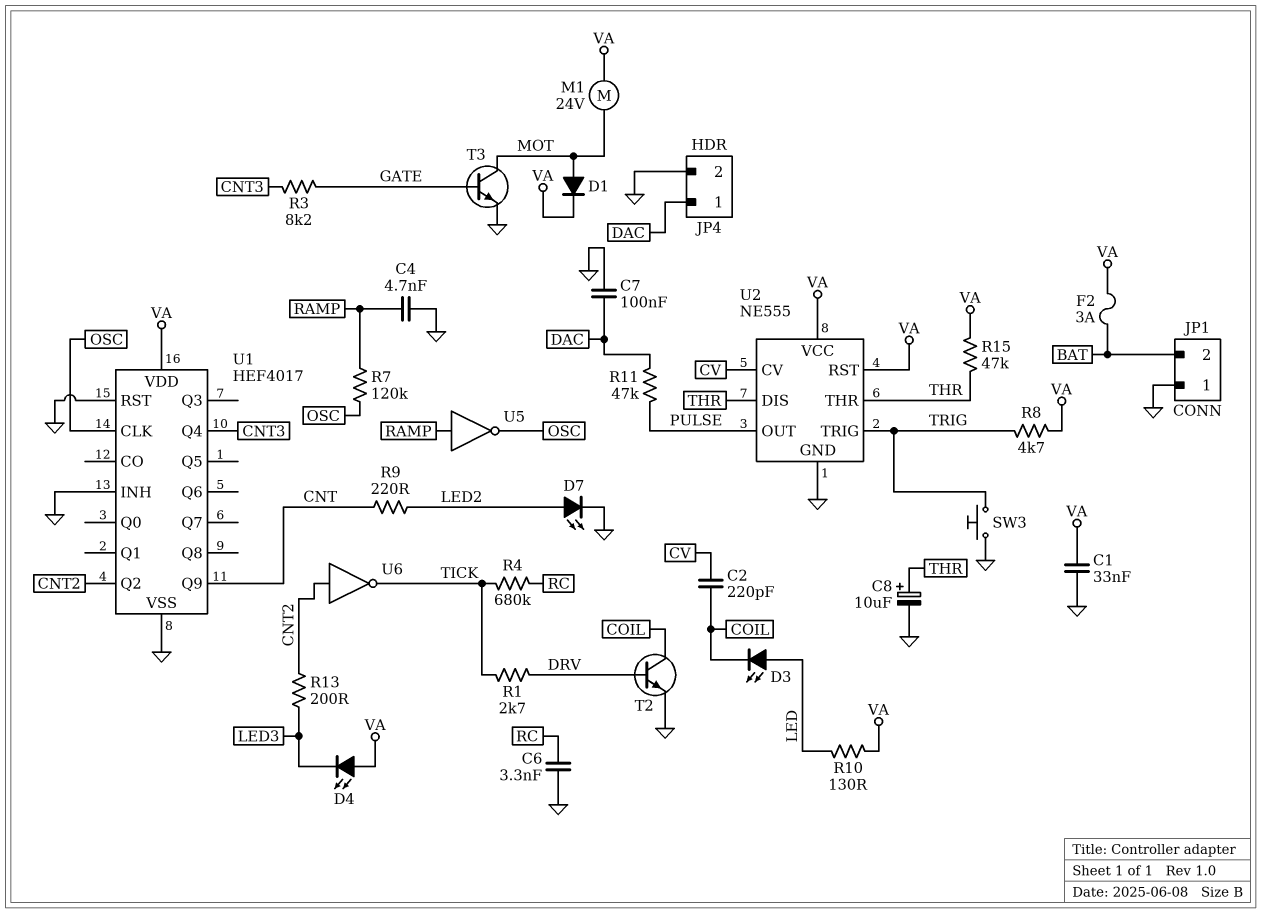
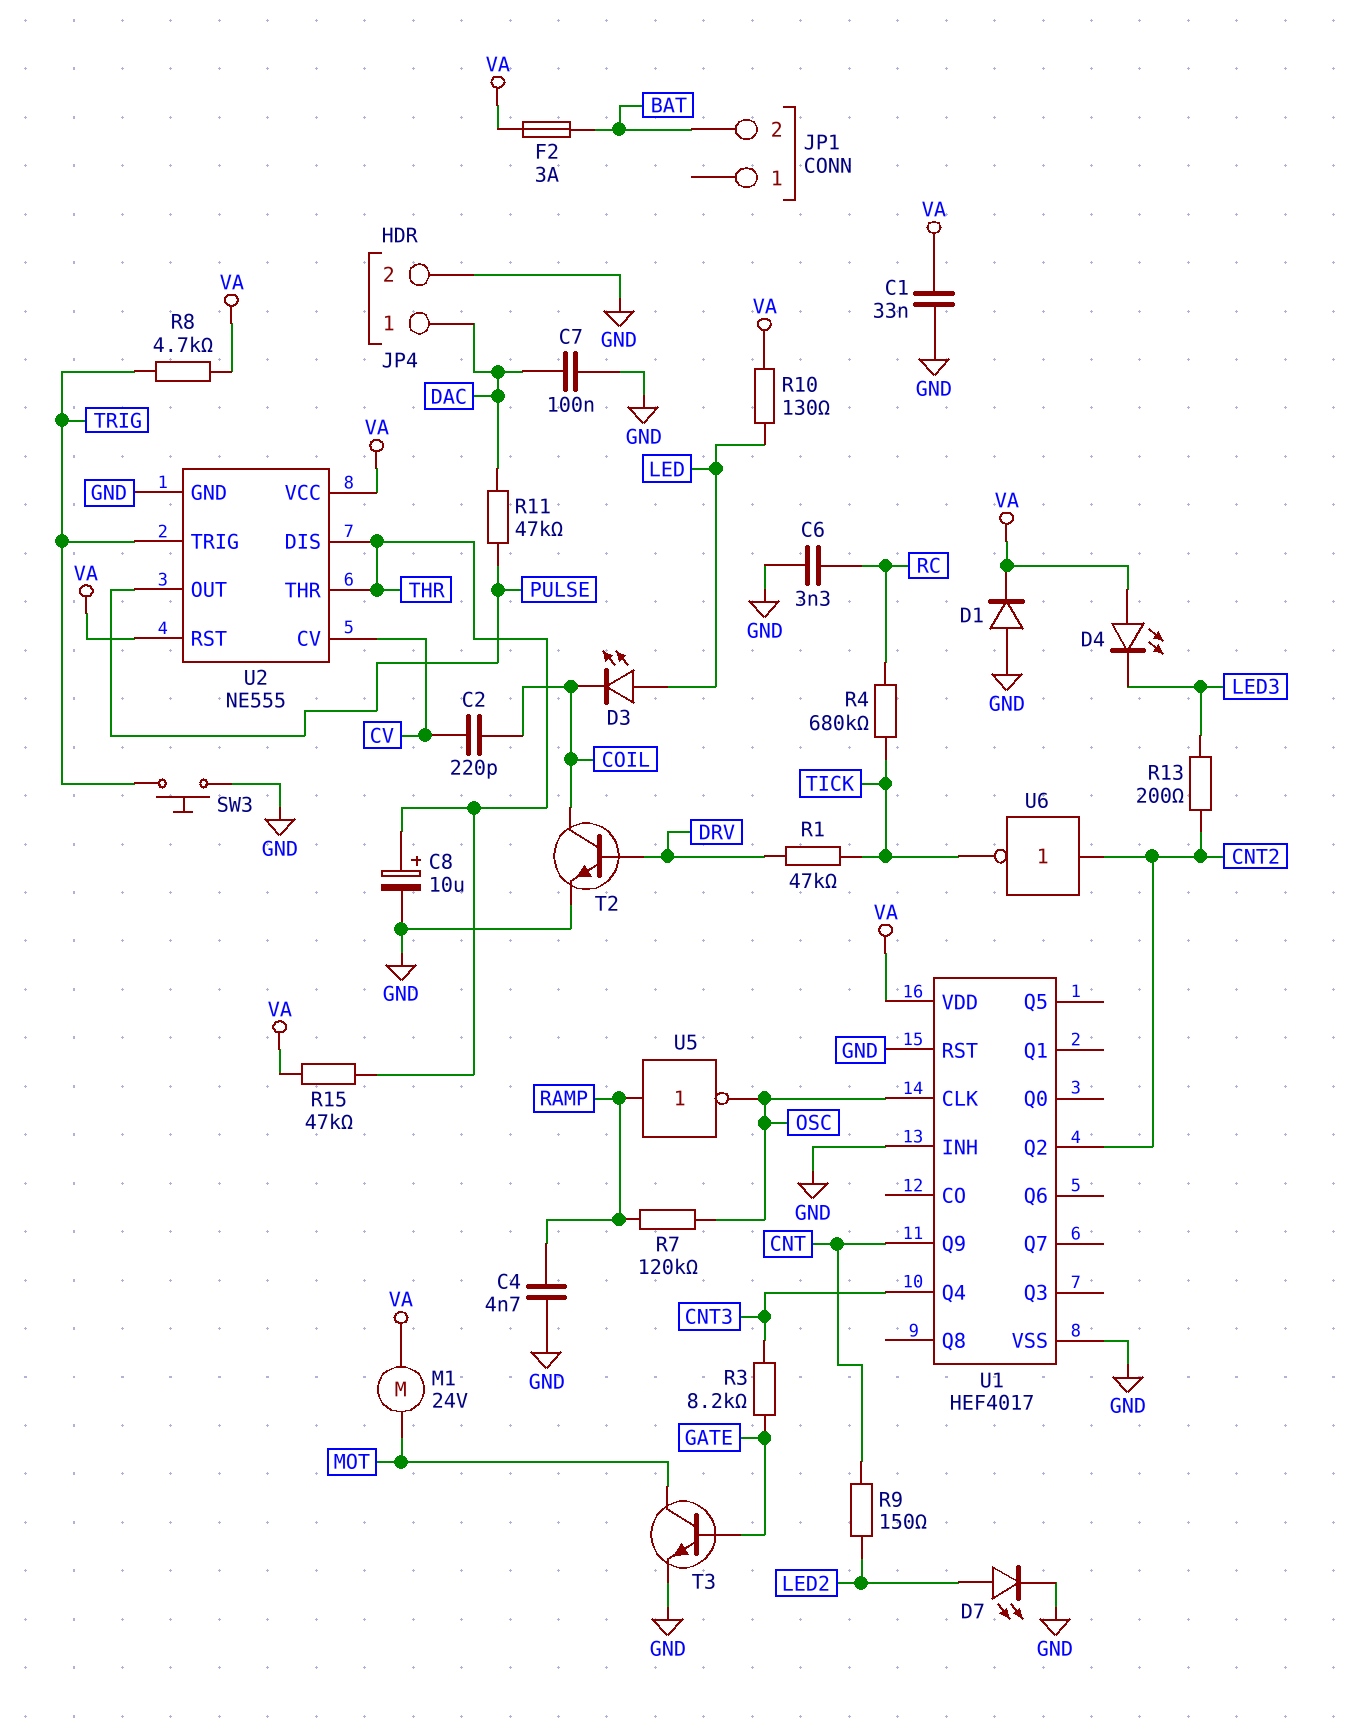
D1: diode (A MOT, K VA) -> diode (A GND, K VA)
JP1 pin 1: GND -> none
R1: 2.7k (DRV, TICK) -> 47k (DRV, TICK)
R9: 220 (CNT, LED2) -> 150 (CNT, LED2)

